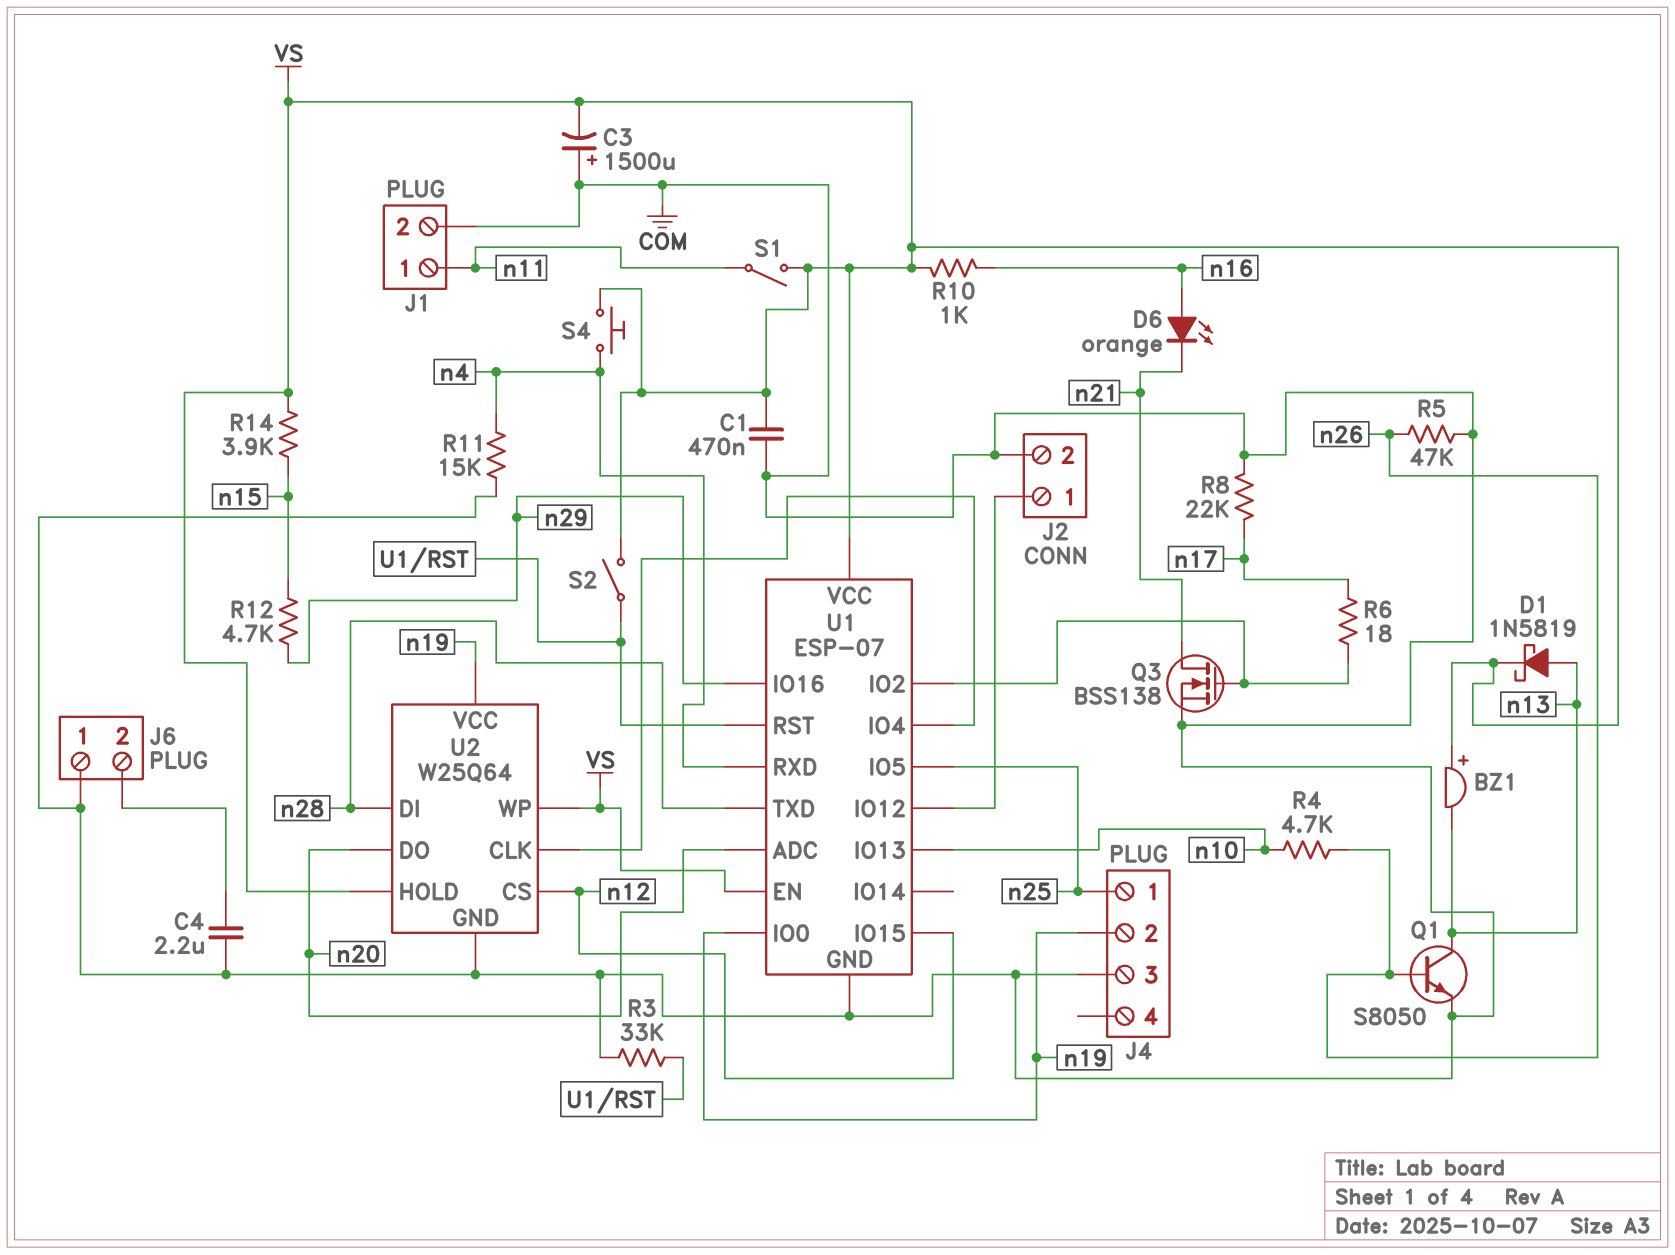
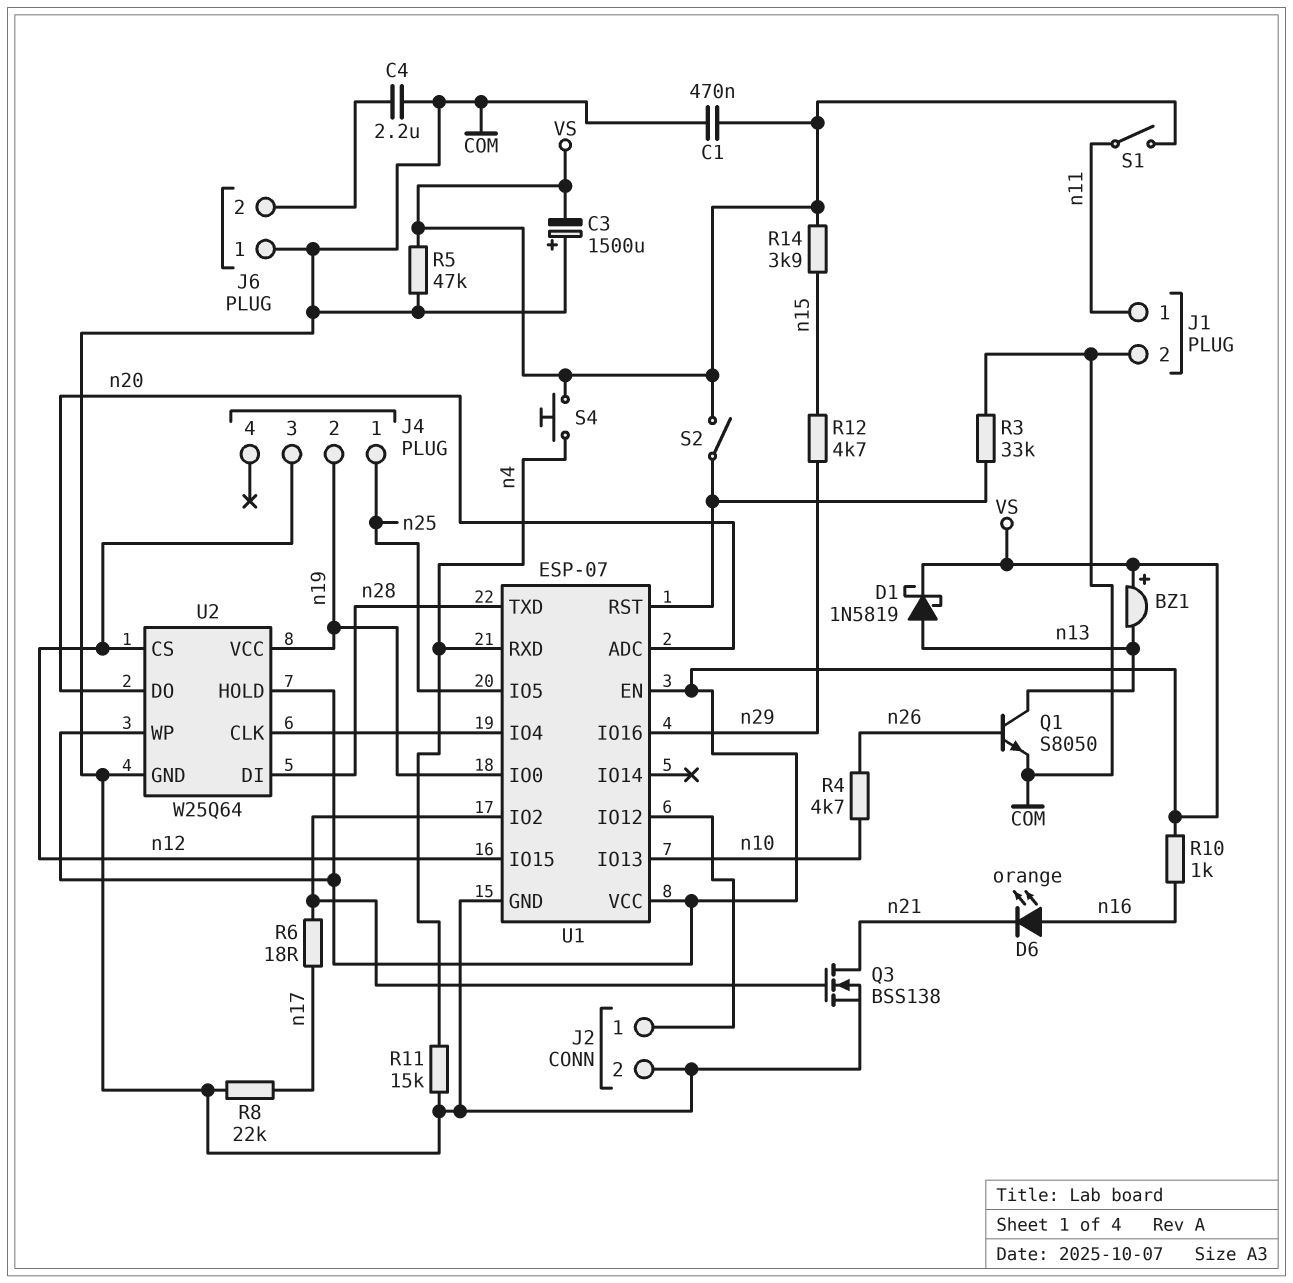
J4 pin 3: COM -> n12
R5: 47k (COM, n26) -> 47k (COM, VS)

